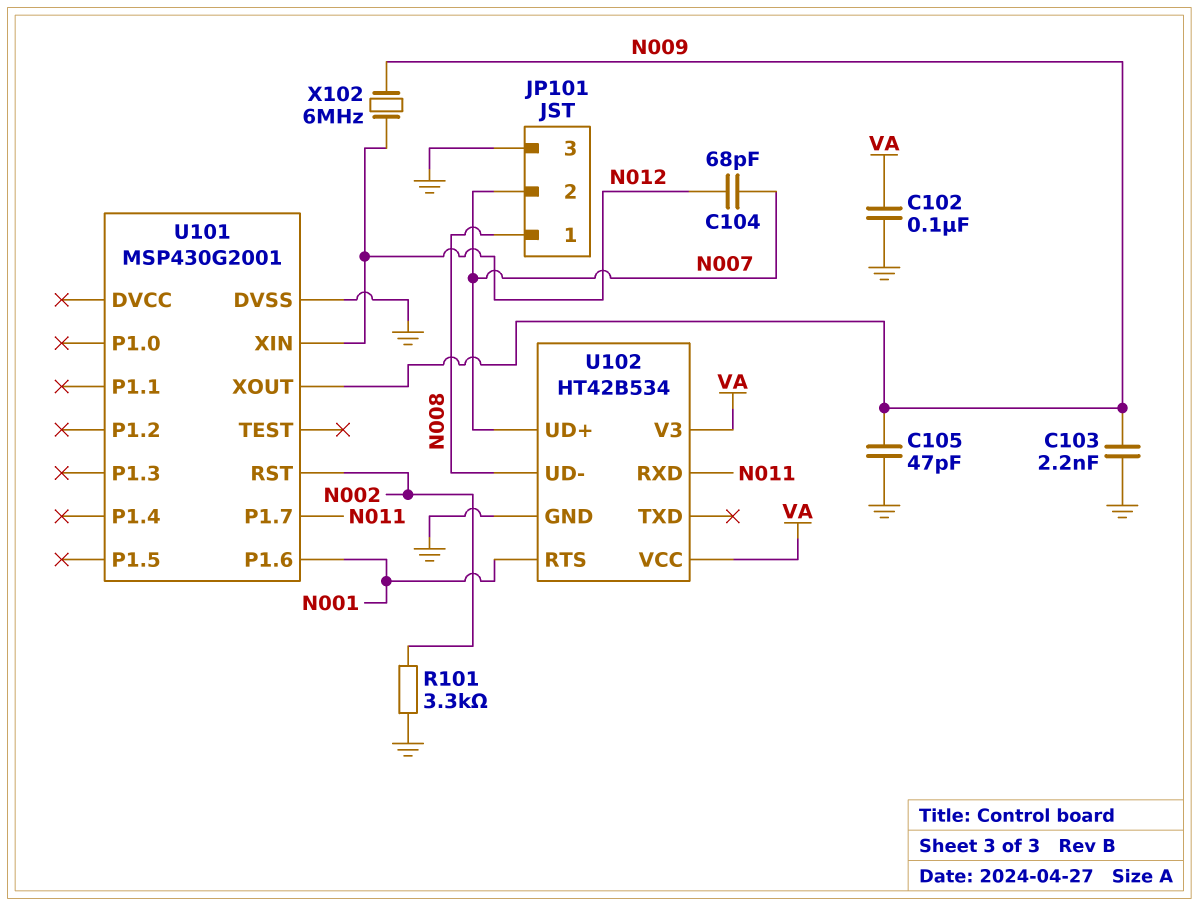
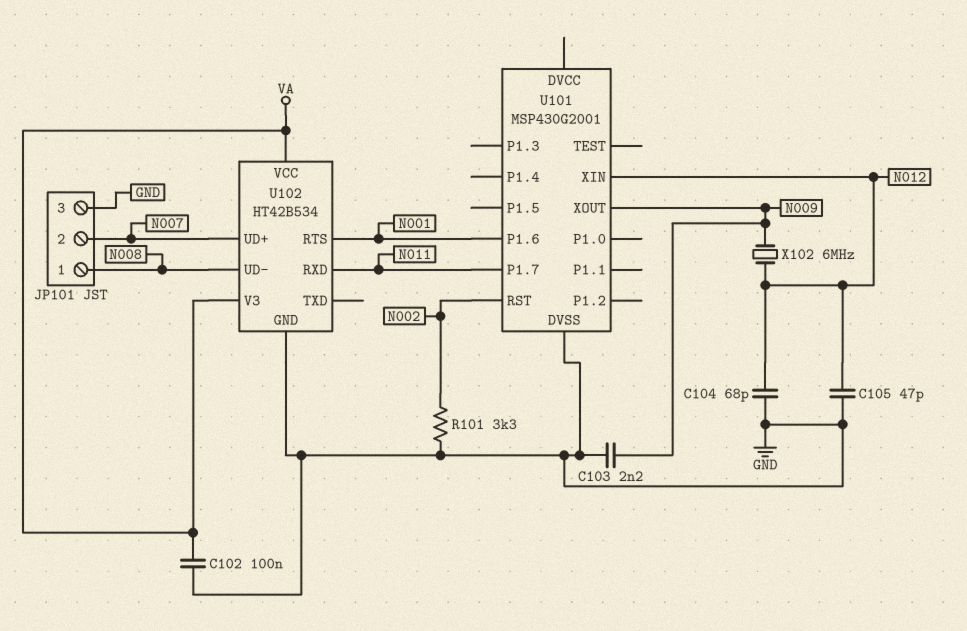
C104: 68pF (N007, N012) -> 68pF (GND, N012)
C105: 47pF (GND, N009) -> 47pF (GND, N012)

